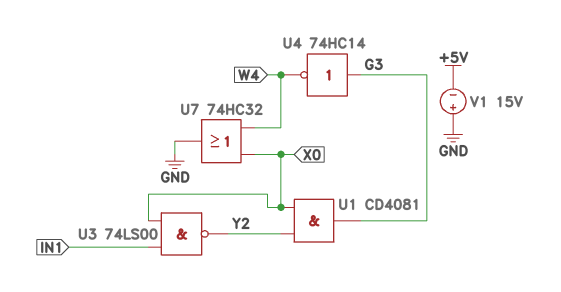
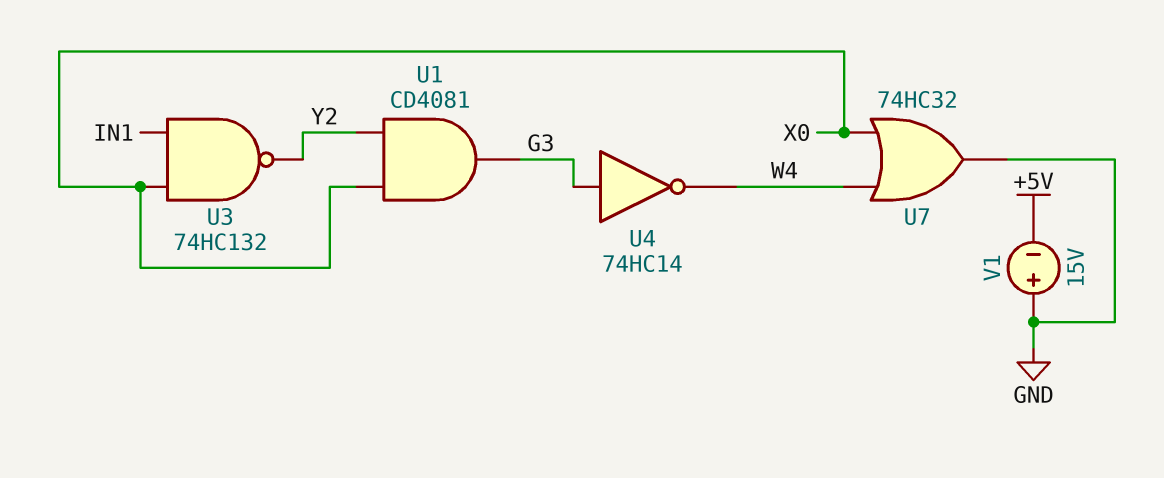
U3: NAND 74LS00 (in IN1, in X0, out Y2) -> NAND 74HC132 (in IN1, in X0, out Y2)

